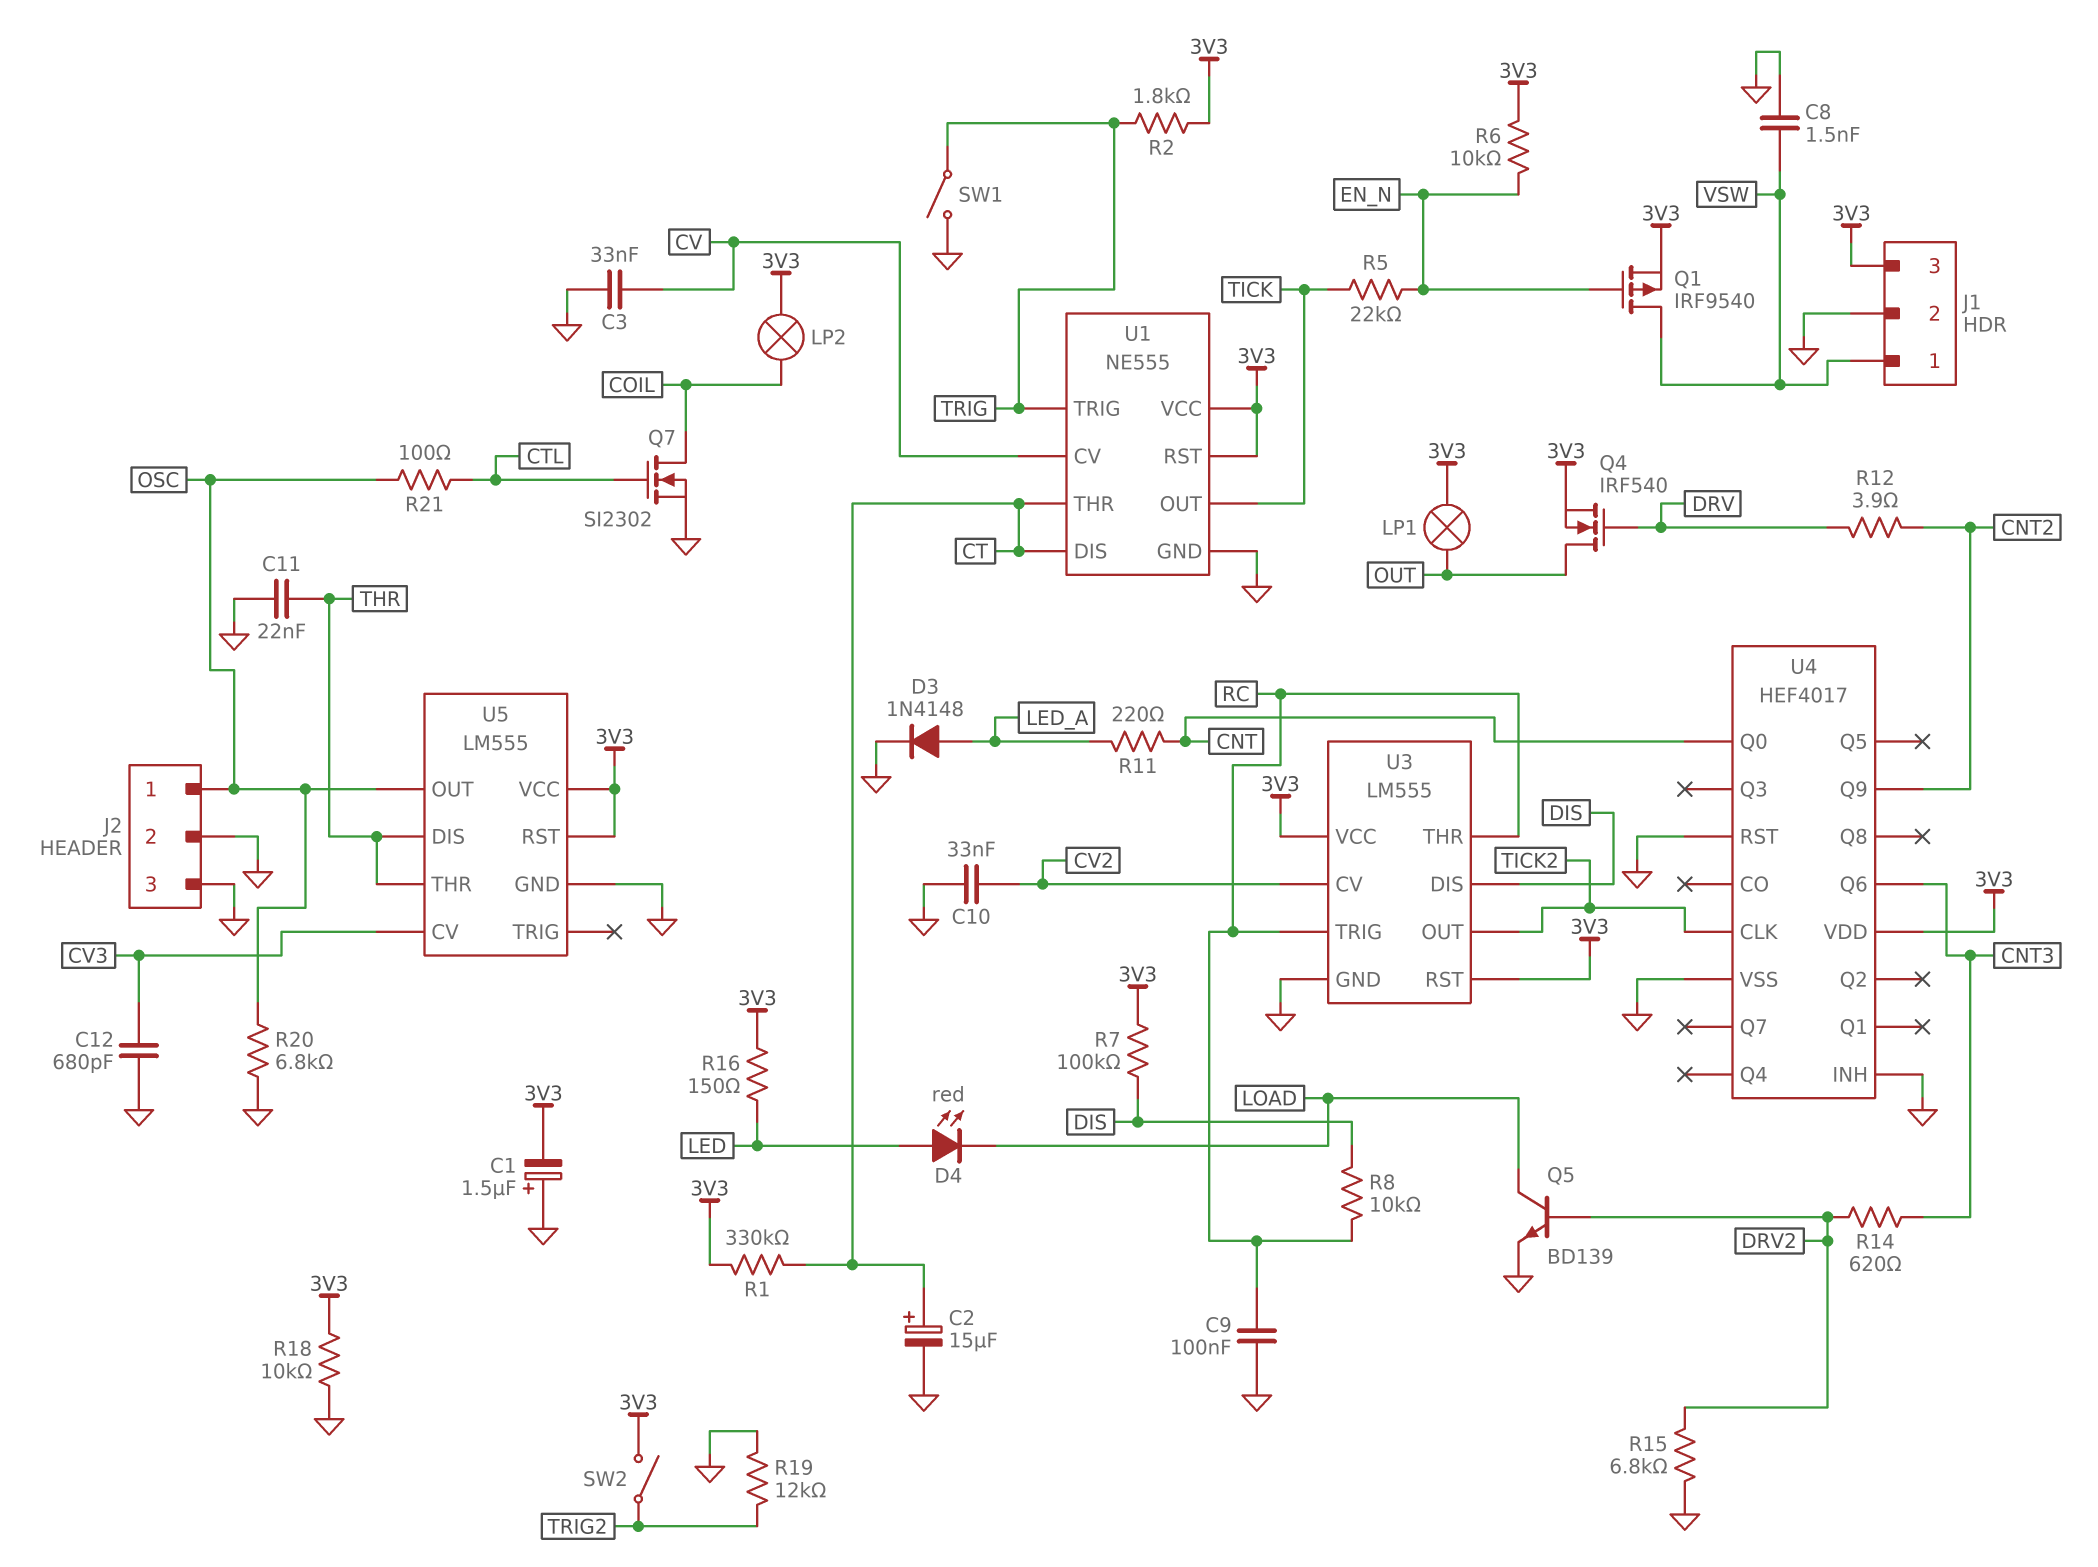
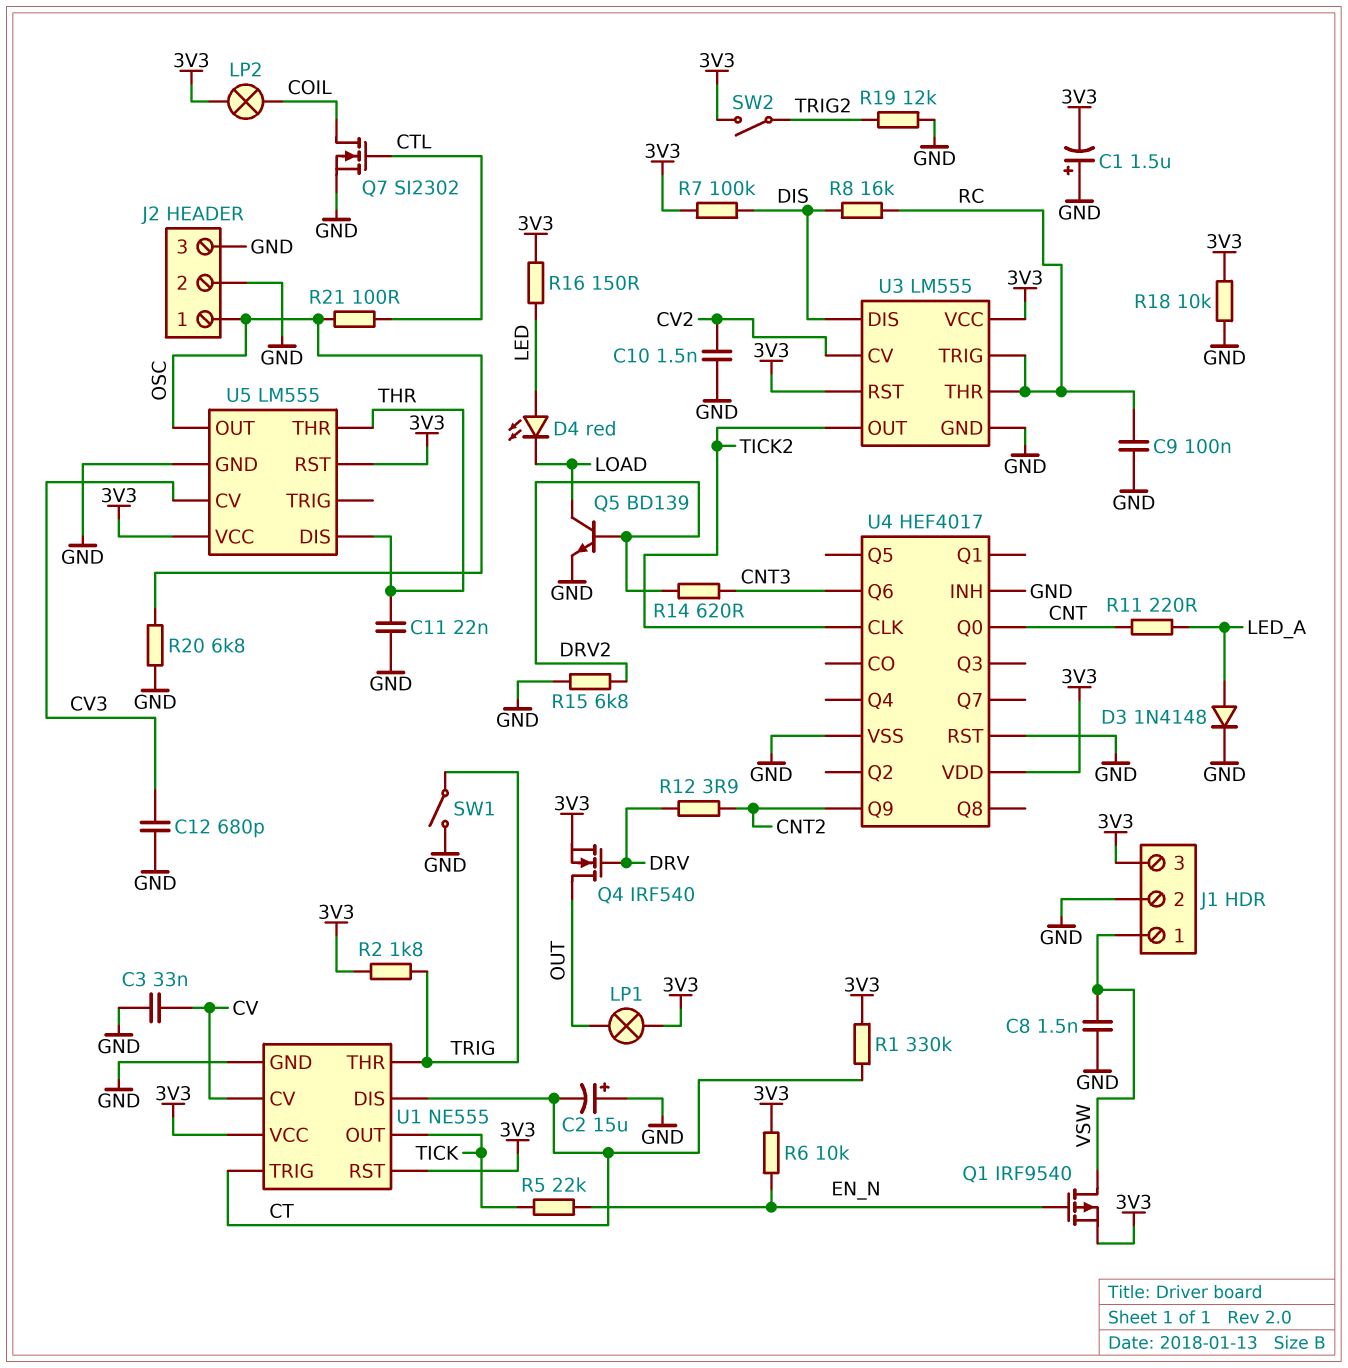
C2: 15uF (plus CT, minus GND) -> 15uF (plus GND, minus CT)
C10: 33nF (CV2, GND) -> 1.5nF (CV2, GND)
R8: 10k (DIS, RC) -> 16k (DIS, RC)
U1 pin THR: CT -> TRIG
U1 pin TRIG: TRIG -> CT

